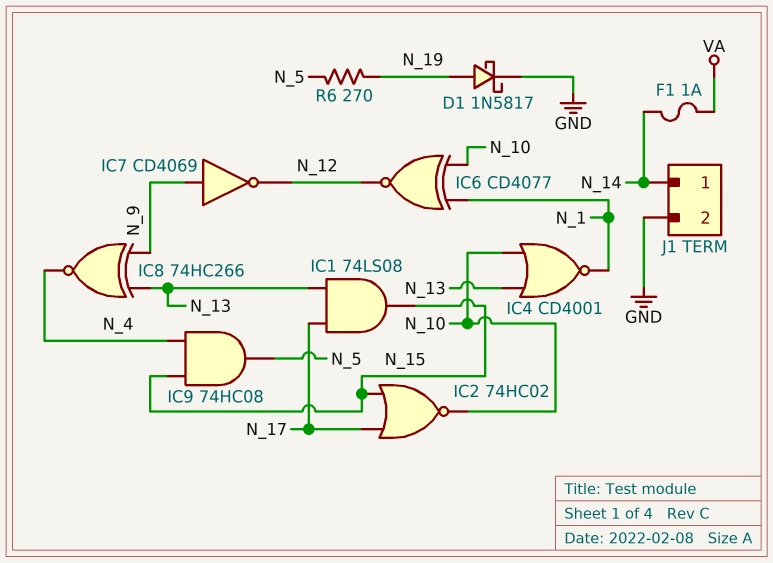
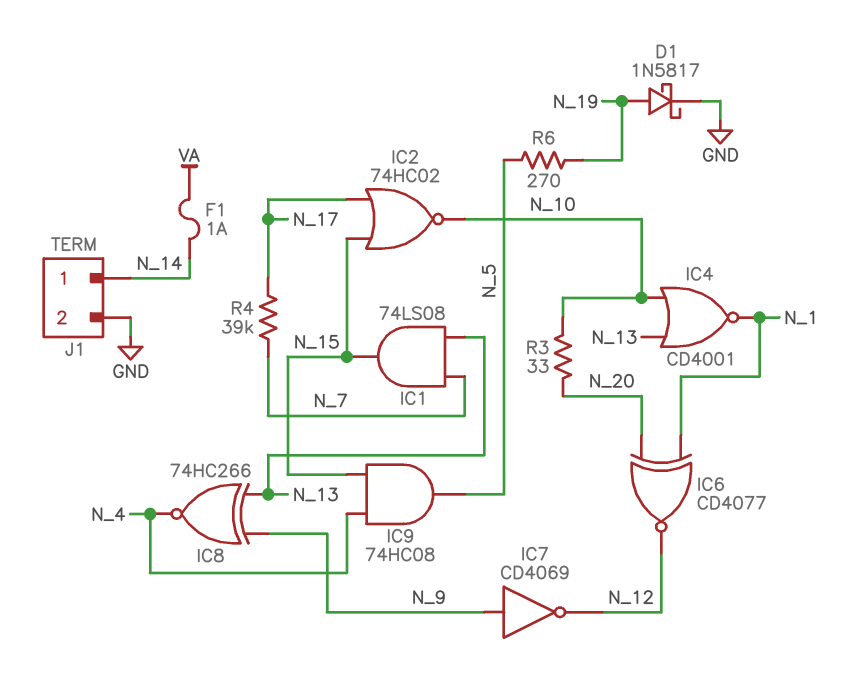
IC1: AND 74LS08 (in N_13, in N_17, out N_15) -> AND 74LS08 (in N_7, in N_13, out N_15)
IC6: XNOR CD4077 (in N_1, in N_10, out N_12) -> XNOR CD4077 (in N_1, in N_20, out N_12)
R3: none -> 33 (N_10, N_20)
R4: none -> 39k (N_7, N_17)

